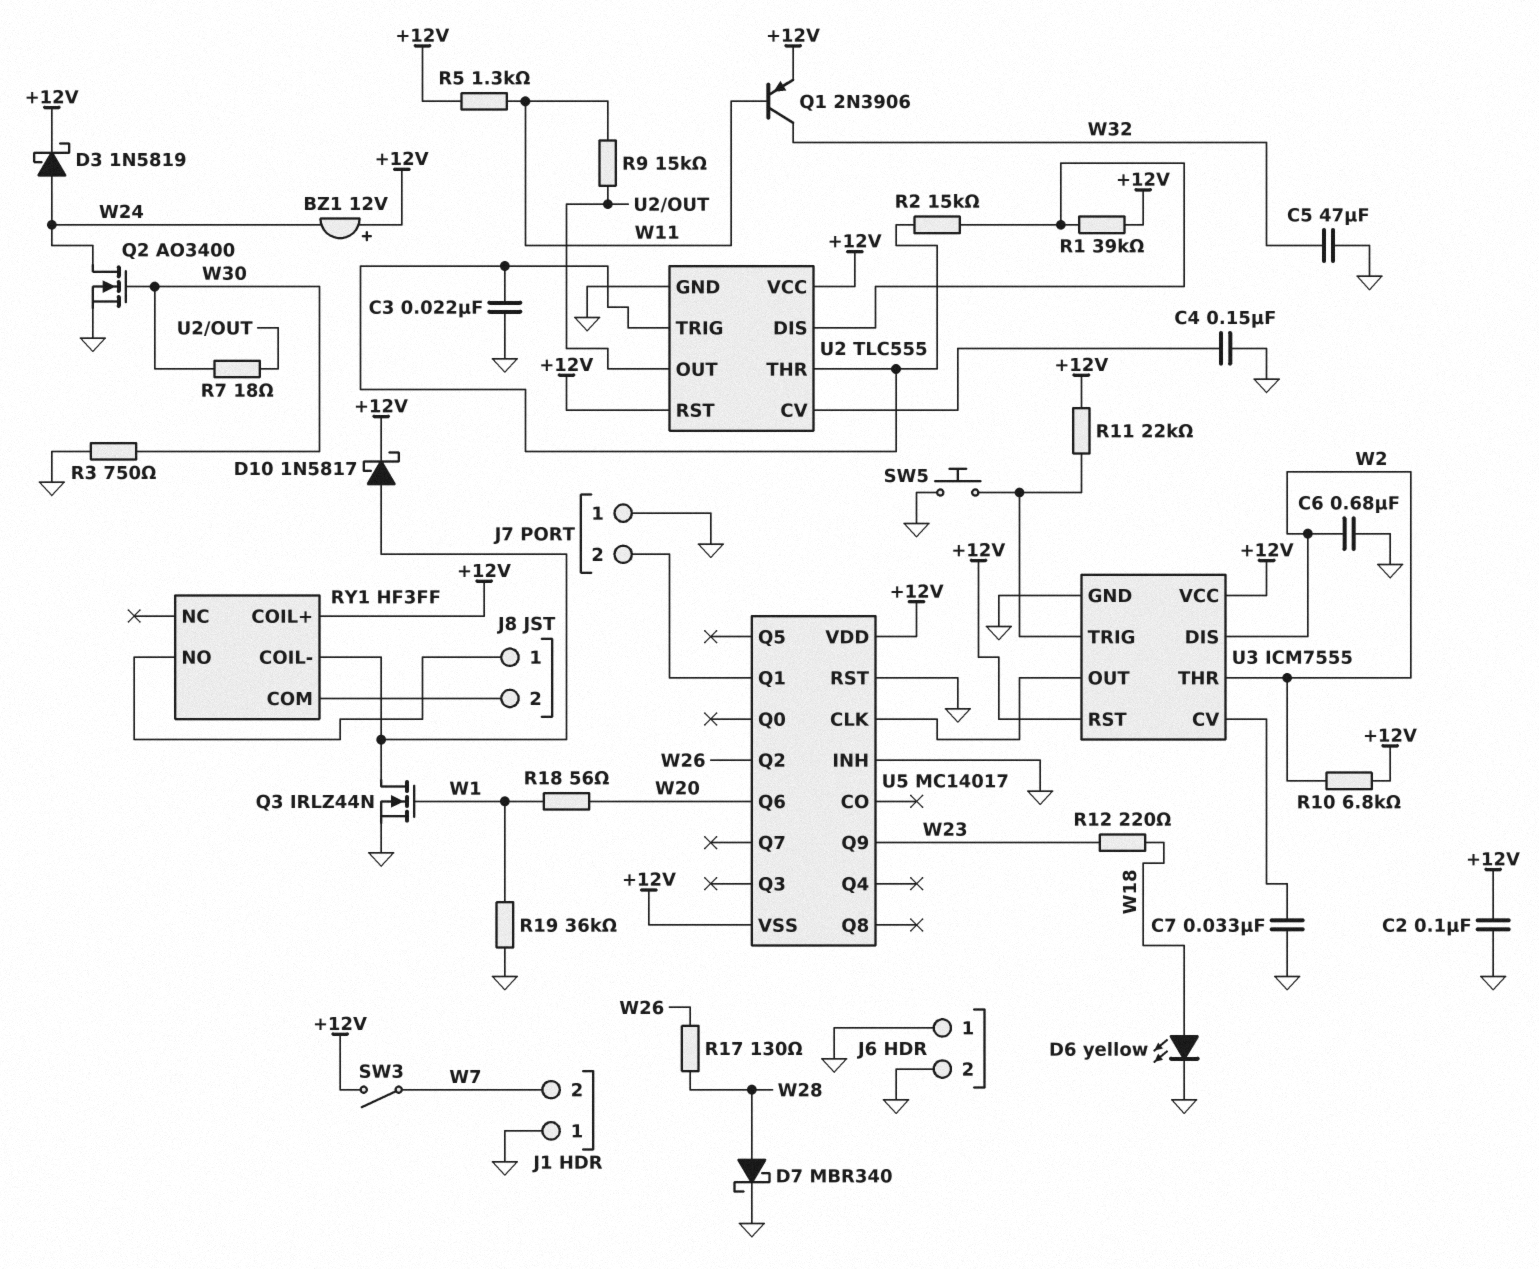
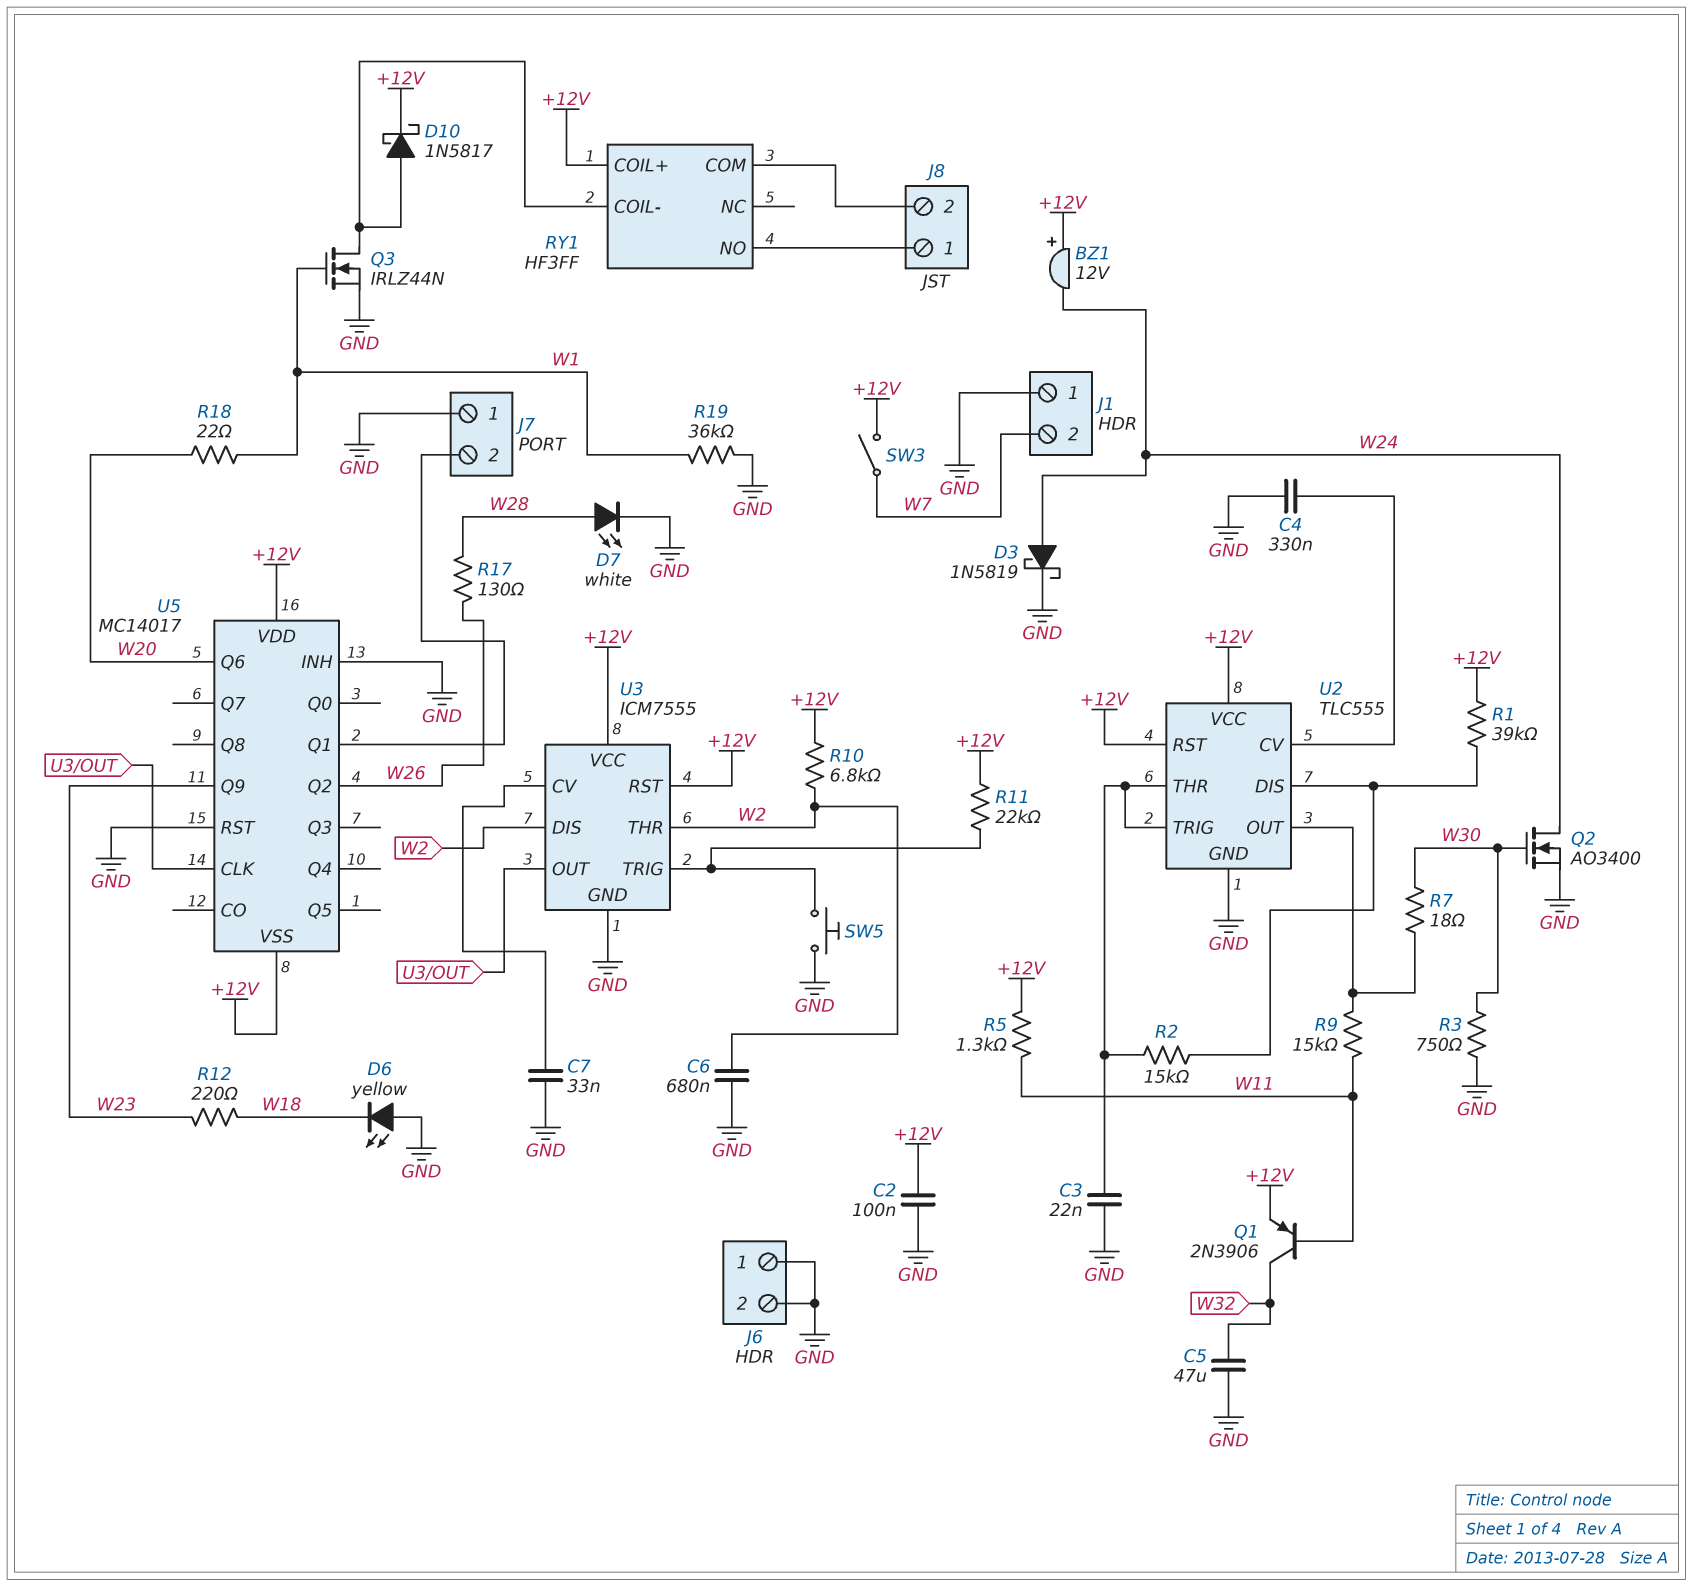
C4: 150nF (GND, U2/CV) -> 330nF (GND, U2/CV)
D3: schottky 1N5819 (A W24, K +12V) -> schottky 1N5819 (A W24, K GND)
D6: LED yellow (A W18, K GND) -> LED yellow (A GND, K W18)
D7: schottky MBR340 (A W28, K GND) -> LED white (A W28, K GND)
R18: 56 (W1, W20) -> 22 (W1, W20)

